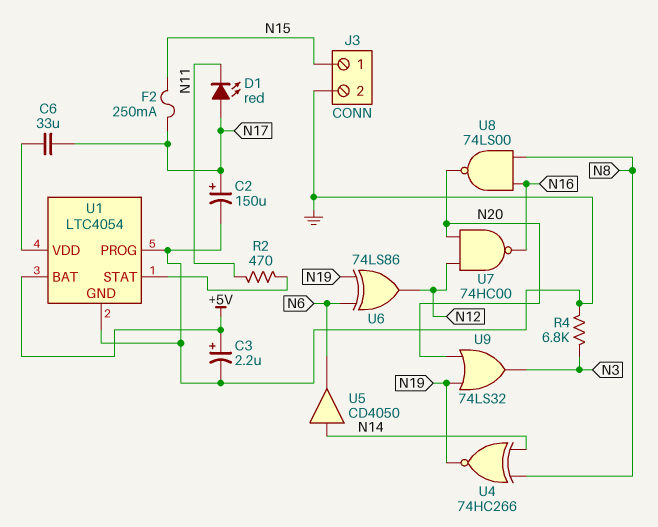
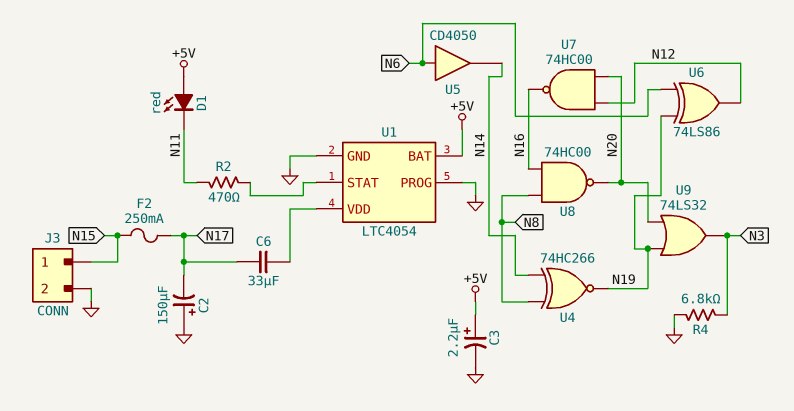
C2: 150uF (plus N17, minus GND) -> 150uF (plus GND, minus N17)
D1: LED red (A N17, K N11) -> LED red (A +5V, K N11)
U5: buffer CD4050 (in N14, out N6) -> buffer CD4050 (in N6, out N14)
U8: NAND 74LS00 (in N8, in N16, out N20) -> NAND 74HC00 (in N8, in N16, out N20)

